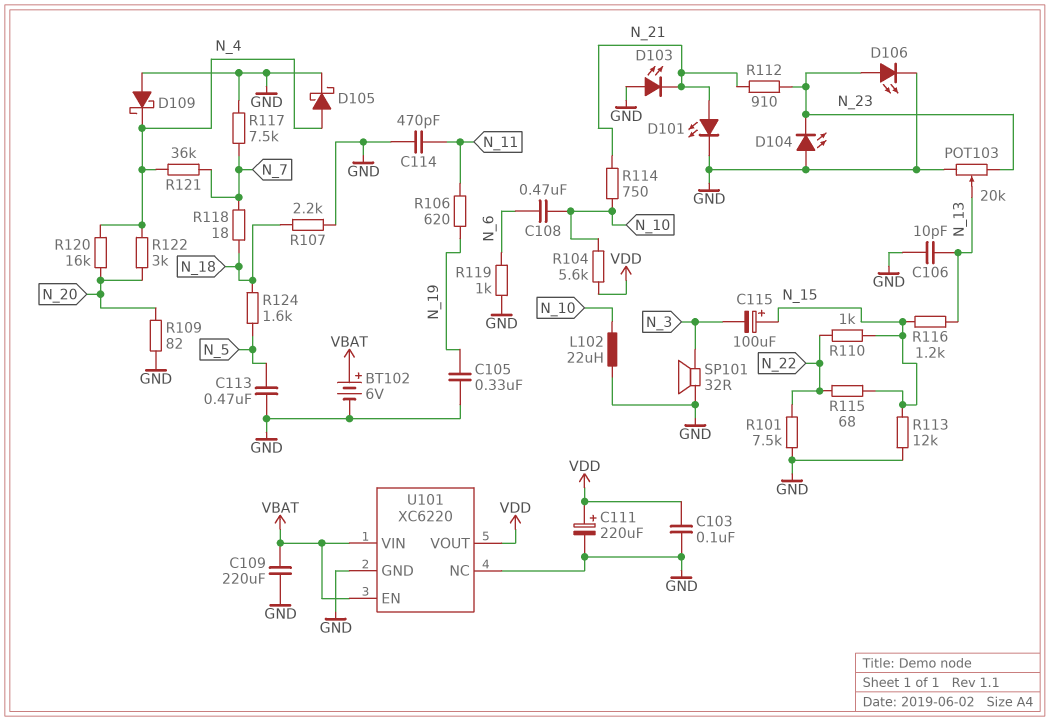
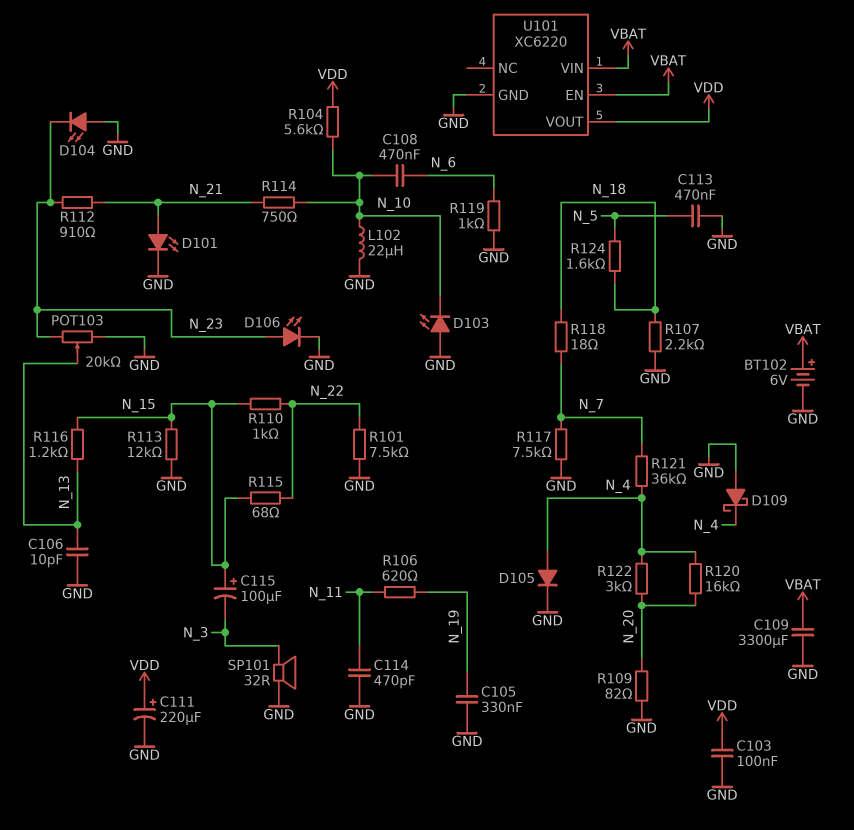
C109: 220uF (GND, VBAT) -> 3300uF (GND, VBAT)
D103: LED (A GND, K N_21) -> LED (A GND, K N_10)
D105: schottky (A N_4, K GND) -> diode (A N_4, K GND)
U101 pin NC: GND -> none

